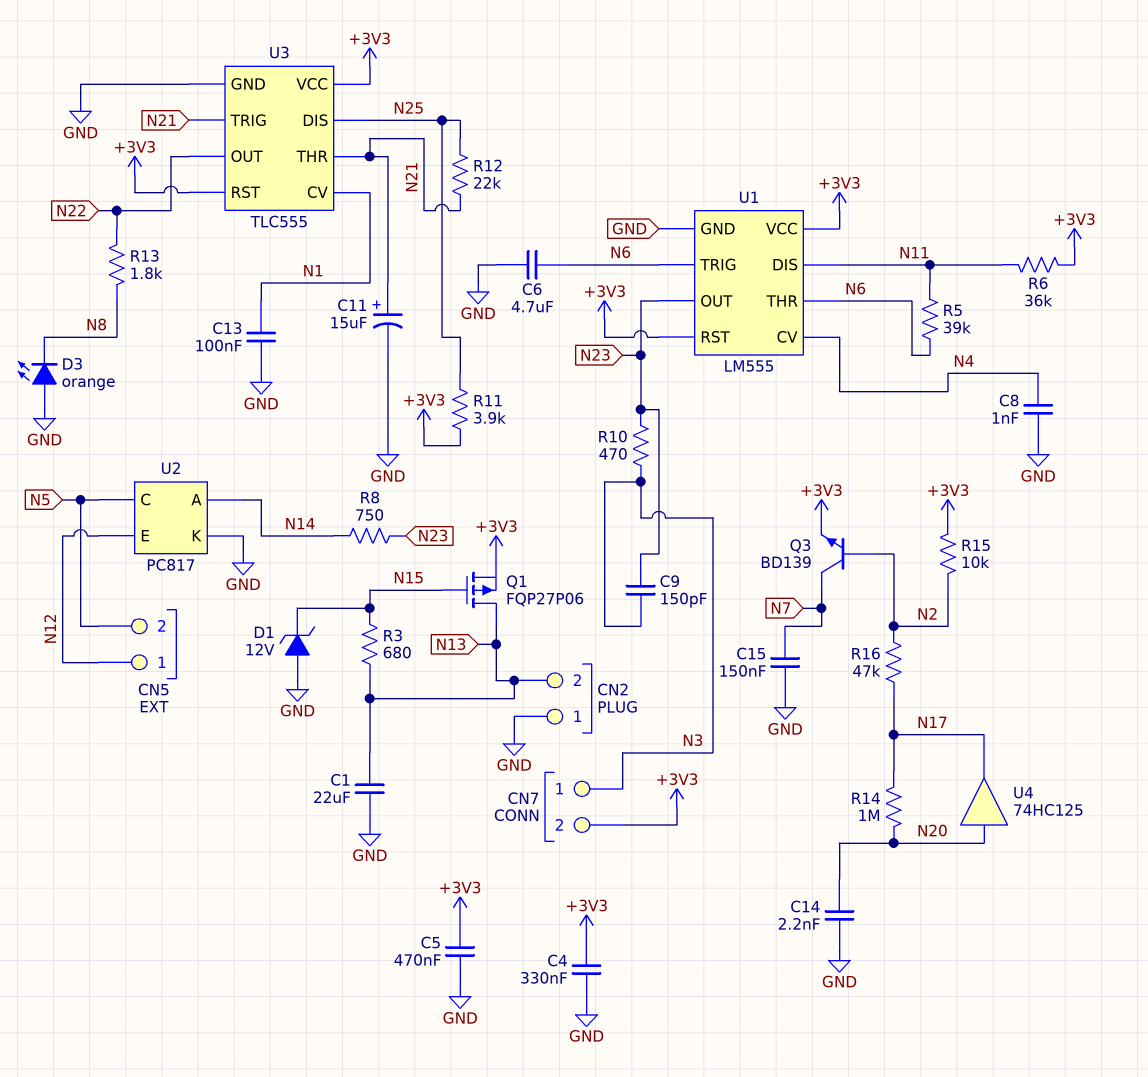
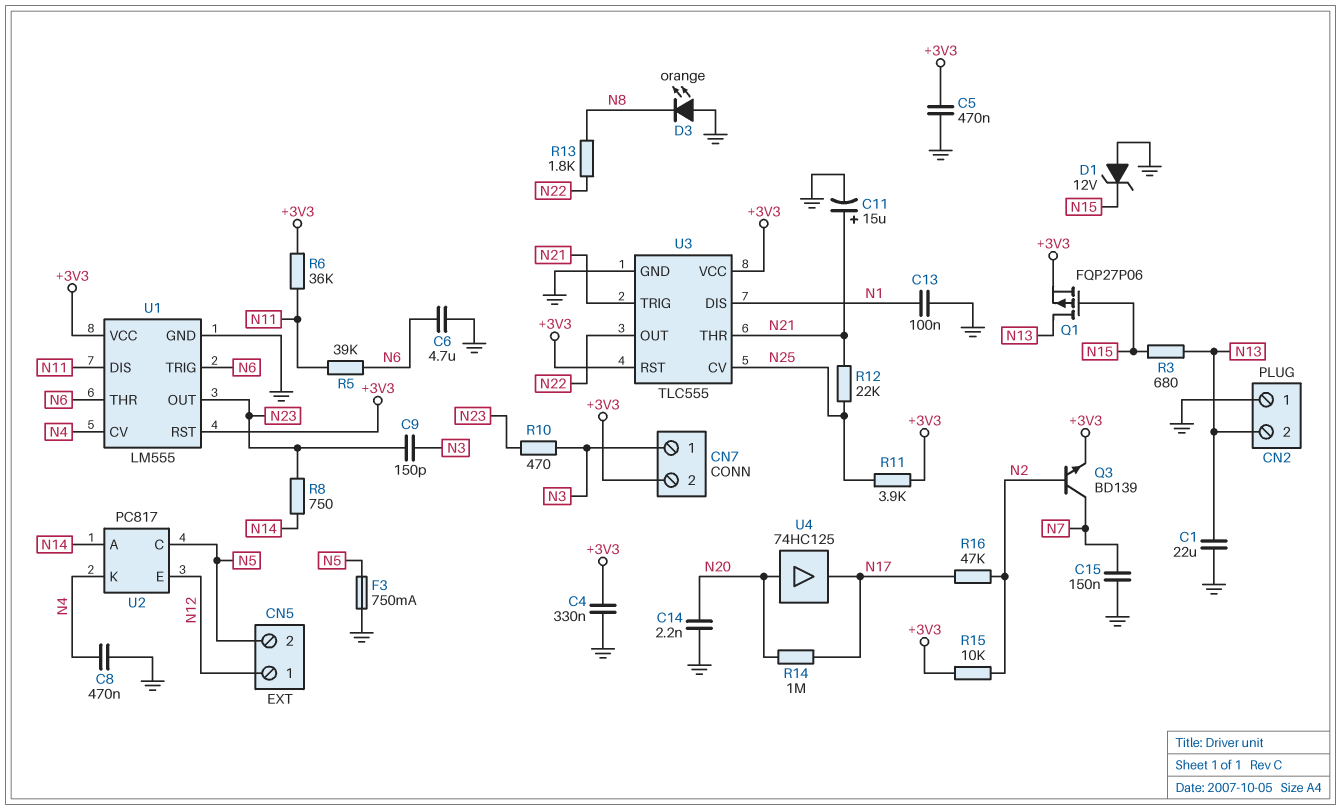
C8: 1nF (GND, N4) -> 470nF (GND, N4)
F3: none -> 750mA (GND, N5)
U2 pin K: GND -> N4
U3 pin CV: N1 -> N25
U3 pin DIS: N25 -> N1

